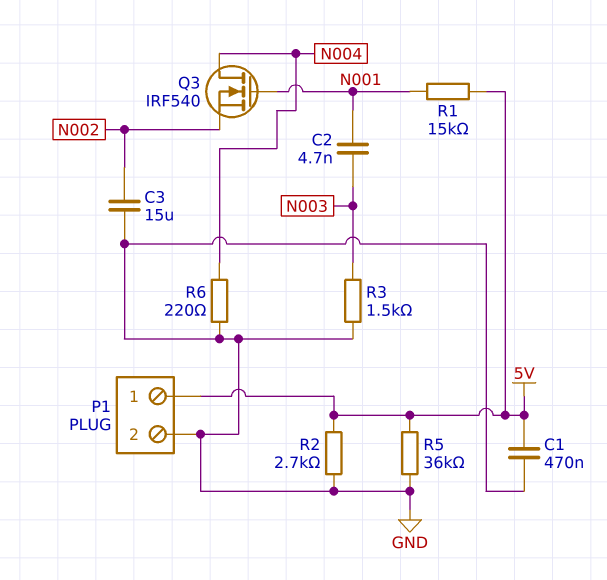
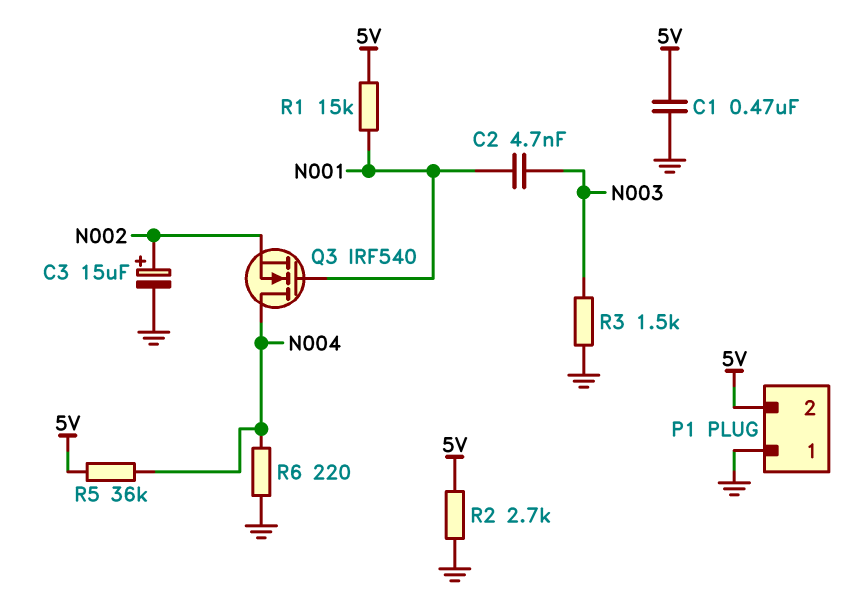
C3: 15uF (GND, N002) -> 15uF (plus N002, minus GND)
P1 pin 1: 5V -> GND
P1 pin 2: GND -> 5V
R5: 36k (5V, GND) -> 36k (5V, N004)

